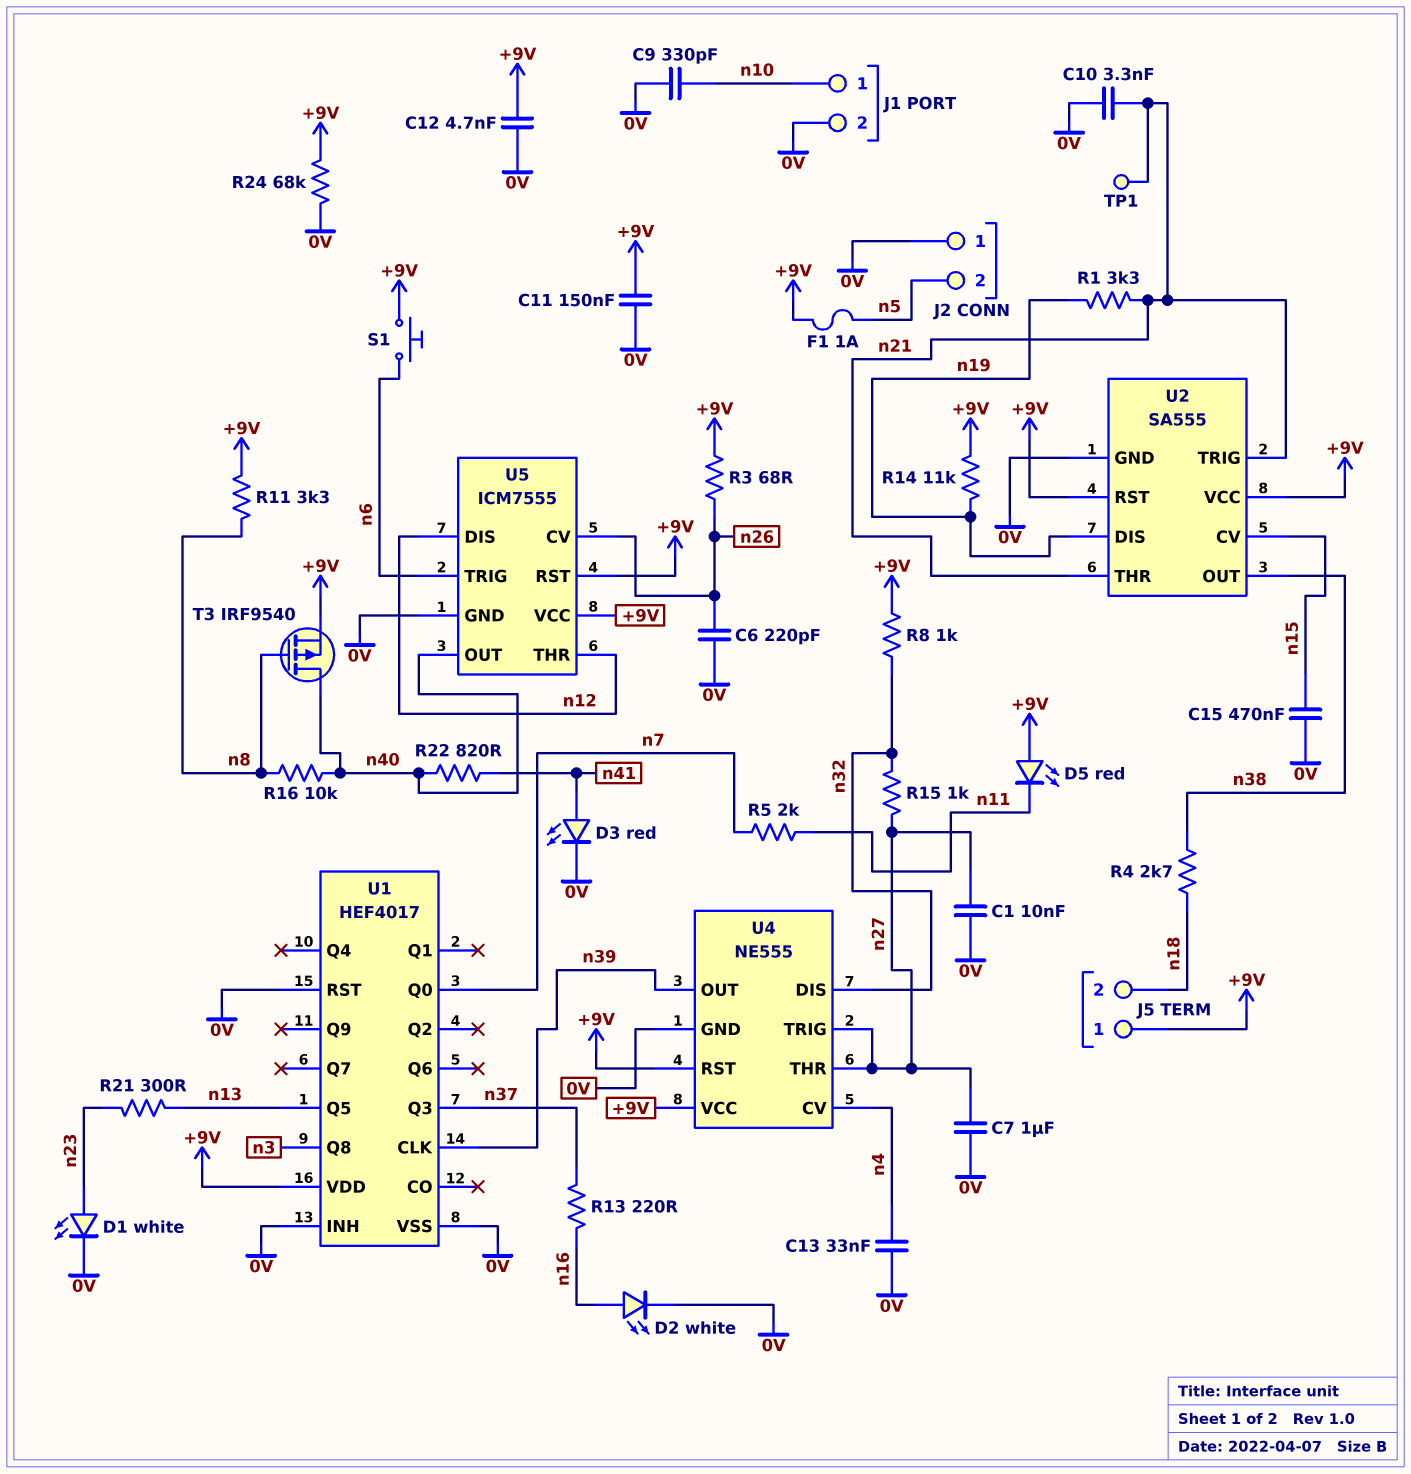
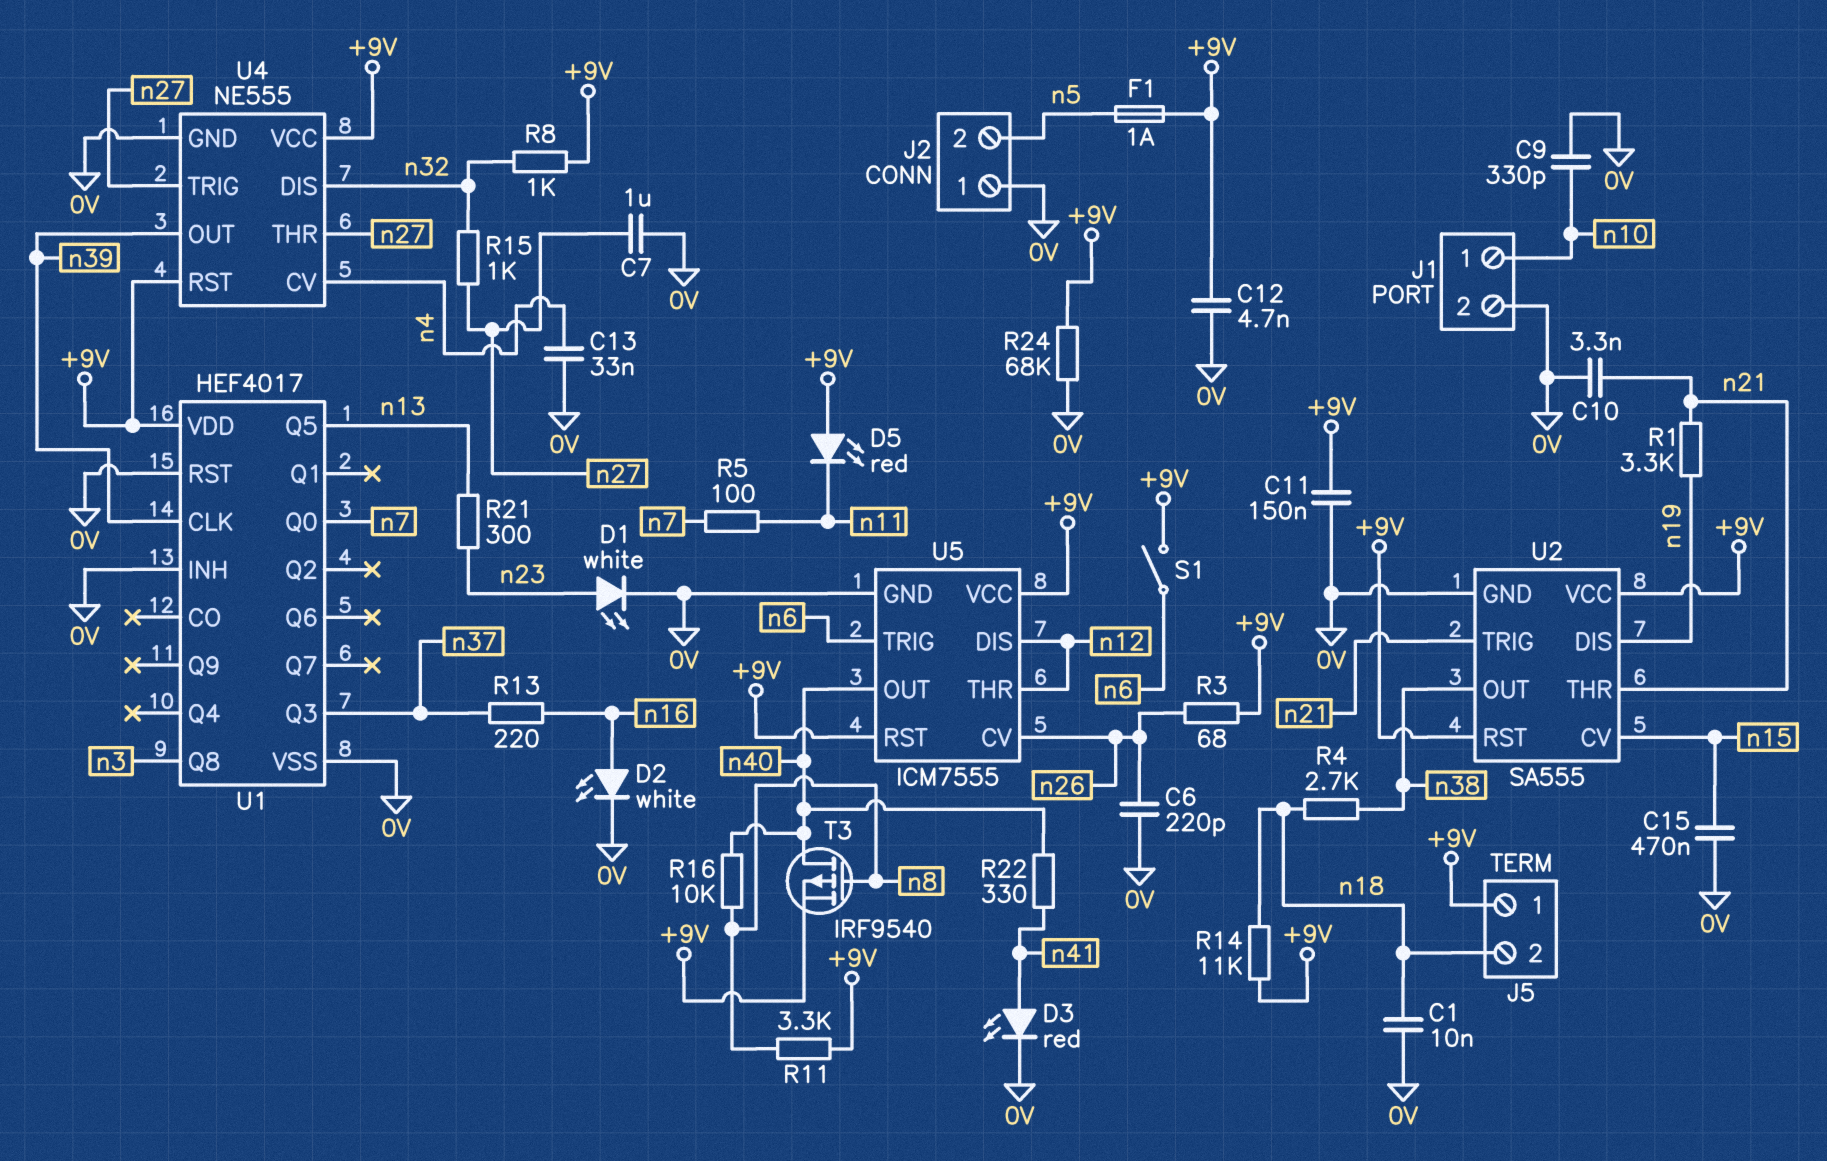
C1: 10nF (0V, n27) -> 10nF (0V, n18)
R5: 2k (n7, n11) -> 100 (n7, n11)
R14: 11k (+9V, n19) -> 11k (+9V, n18)
R22: 820 (n40, n41) -> 330 (n40, n41)
S1: button (+9V, n6) -> switch (+9V, n6)
TP1: test point (n21) -> none

